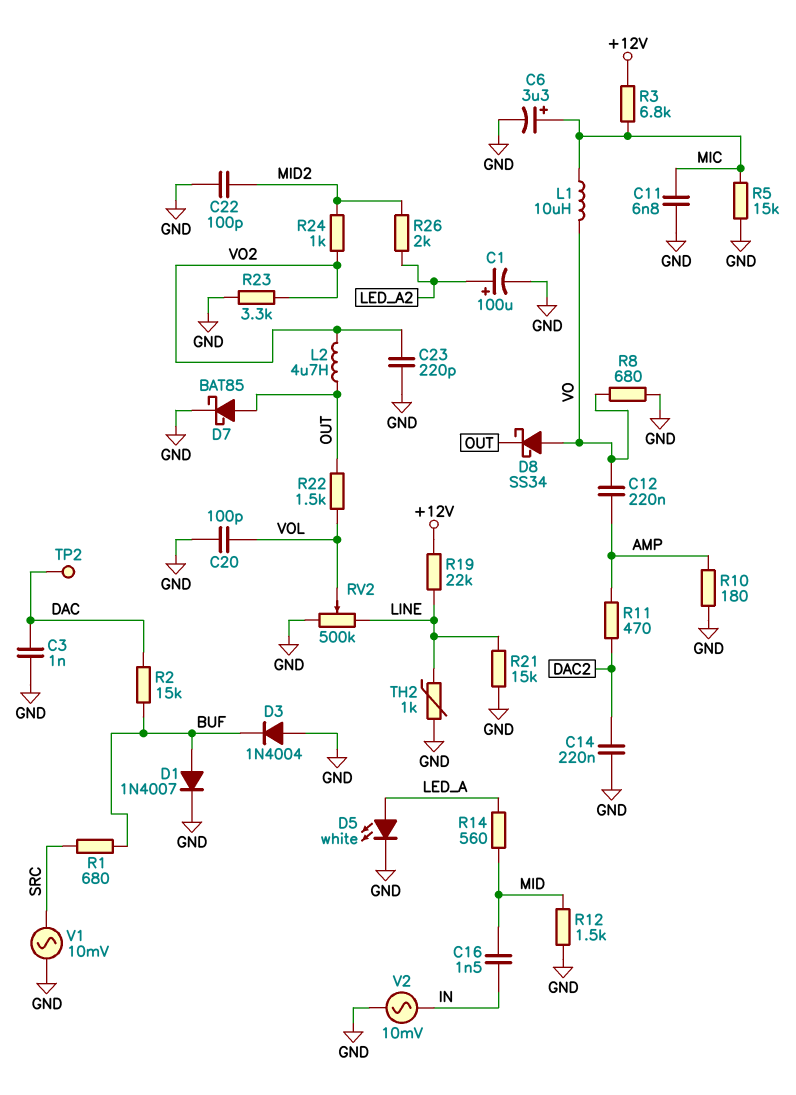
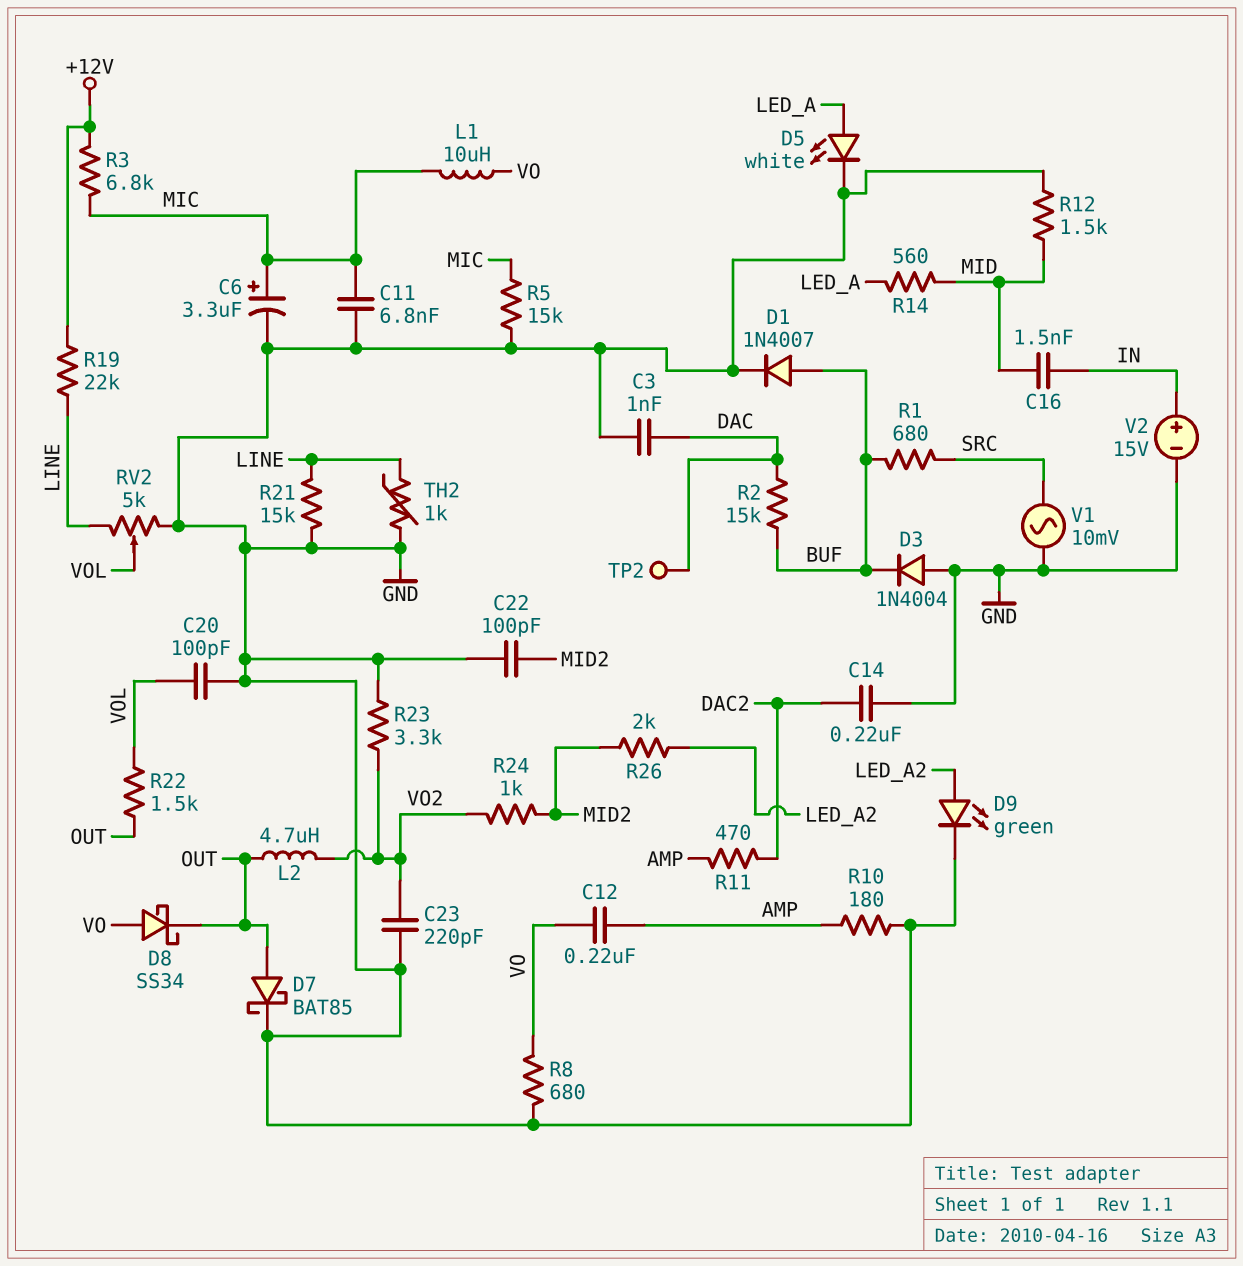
C1: 100uF (plus LED_A2, minus GND) -> none
D9: none -> LED green (A LED_A2, K GND)
RV2: 500k (GND, LINE, wiper VOL) -> 5k (GND, LINE, wiper VOL)
V2: AC 10mV (GND, IN) -> 15V (plus IN, minus GND)

